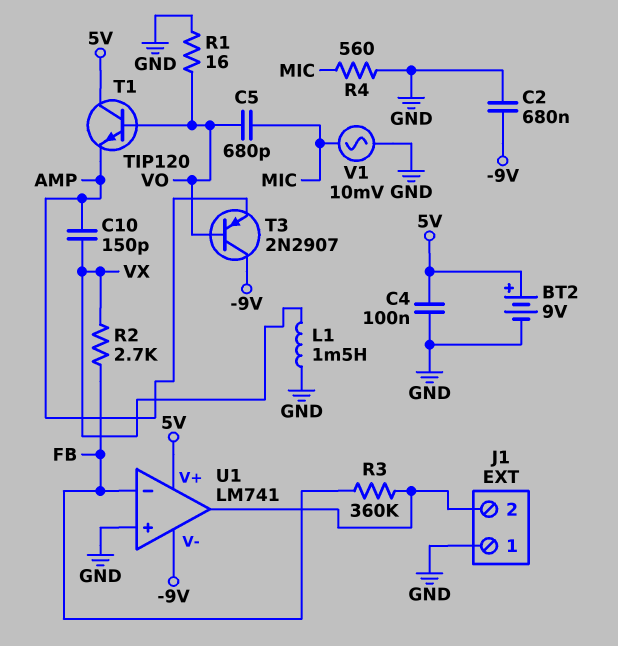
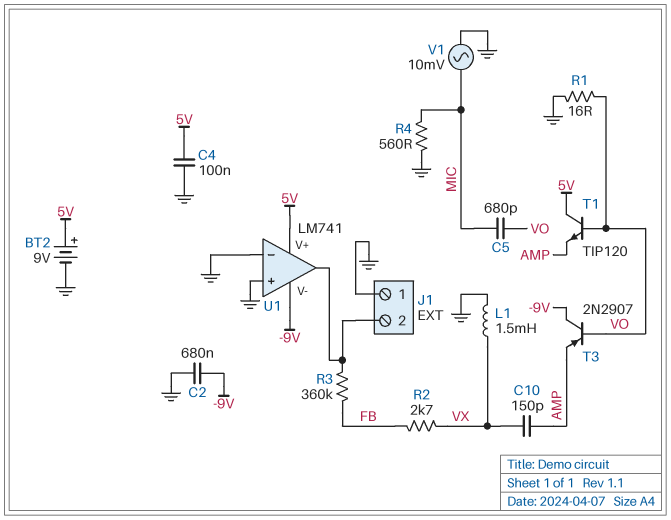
U1 pin in-: FB -> GND

